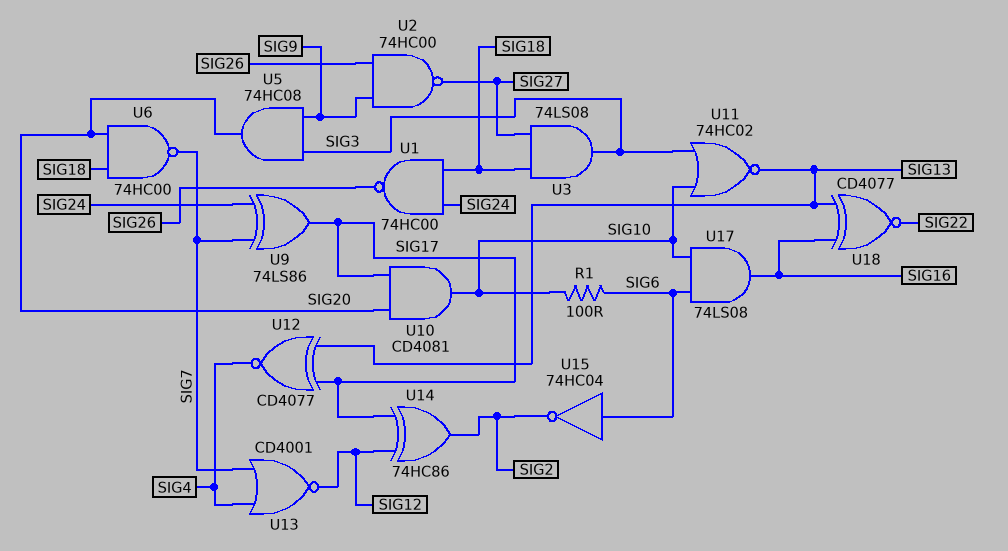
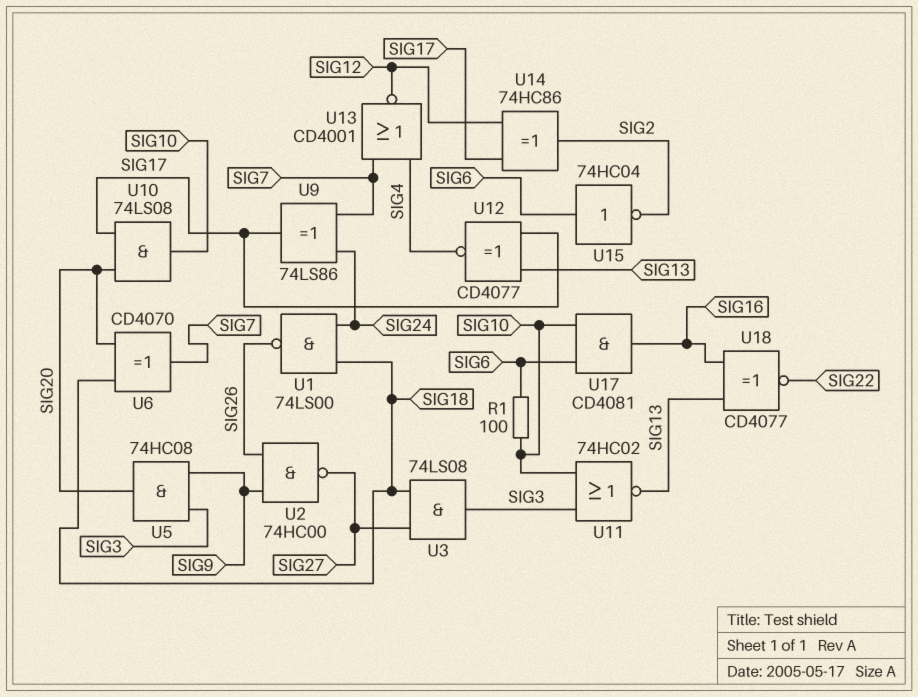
U1: NAND 74HC00 (in SIG18, in SIG24, out SIG26) -> NAND 74LS00 (in SIG18, in SIG24, out SIG26)
U6: NAND 74HC00 (in SIG18, in SIG20, out SIG7) -> XOR CD4070 (in SIG18, in SIG20, out SIG7)
U10: AND CD4081 (in SIG17, in SIG20, out SIG10) -> AND 74LS08 (in SIG17, in SIG20, out SIG10)
U17: AND 74LS08 (in SIG6, in SIG10, out SIG16) -> AND CD4081 (in SIG6, in SIG10, out SIG16)

